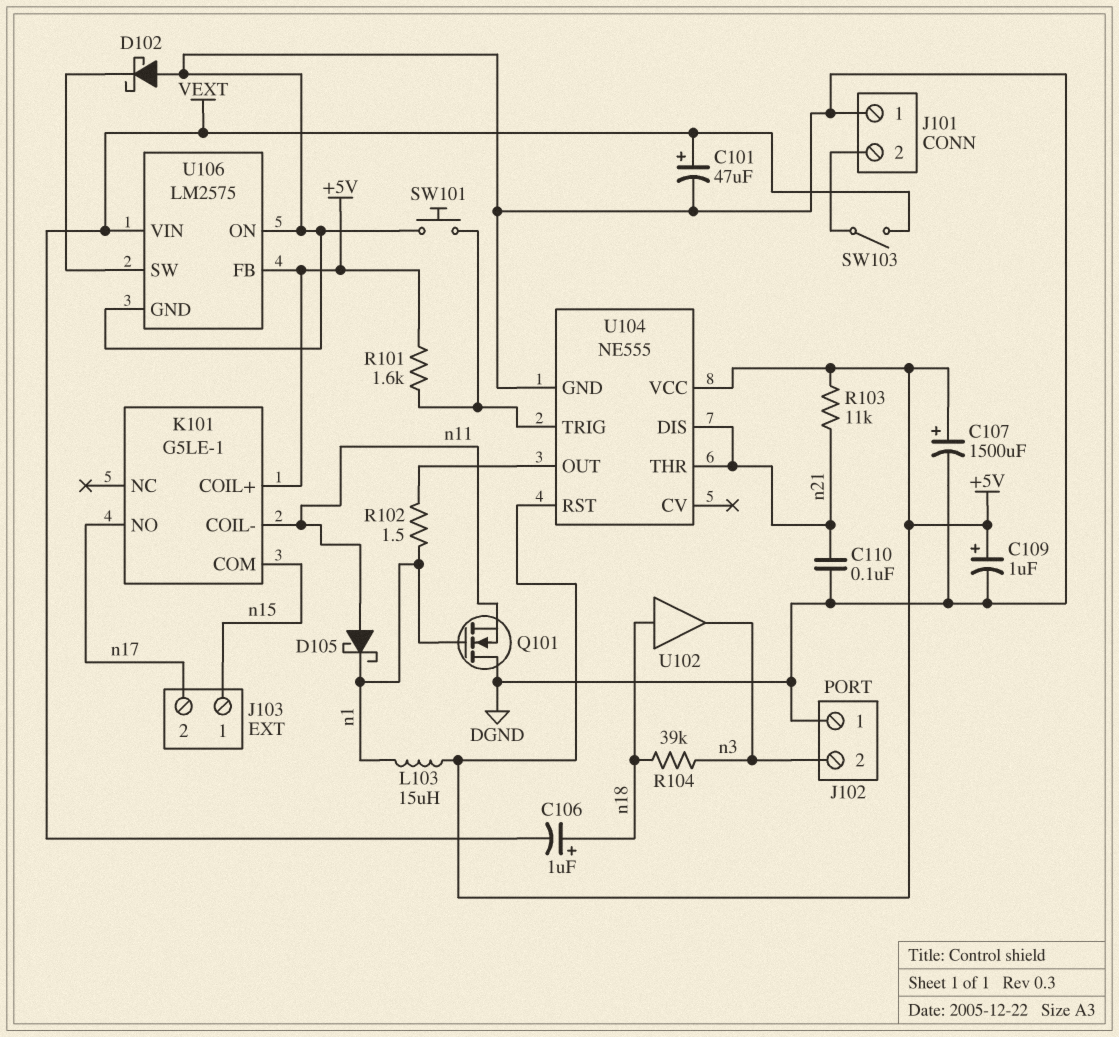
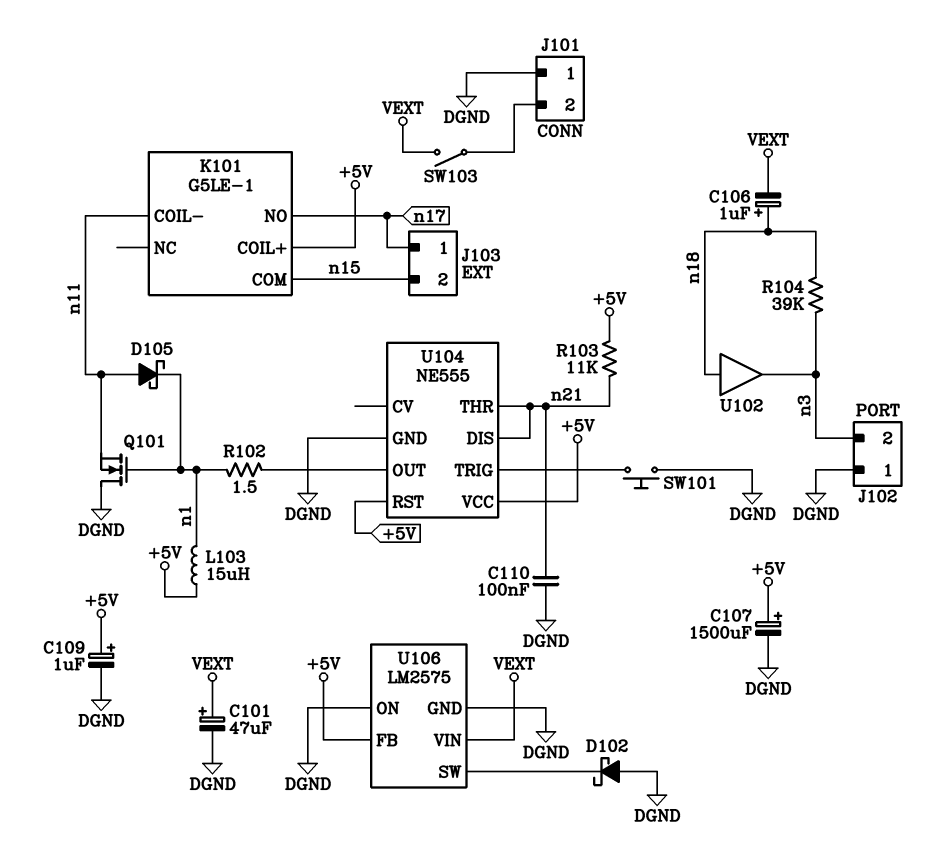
J103 pin 1: n15 -> n17
J103 pin 2: n17 -> n15
R101: 1.6k (+5V, U104/TRIG) -> none

